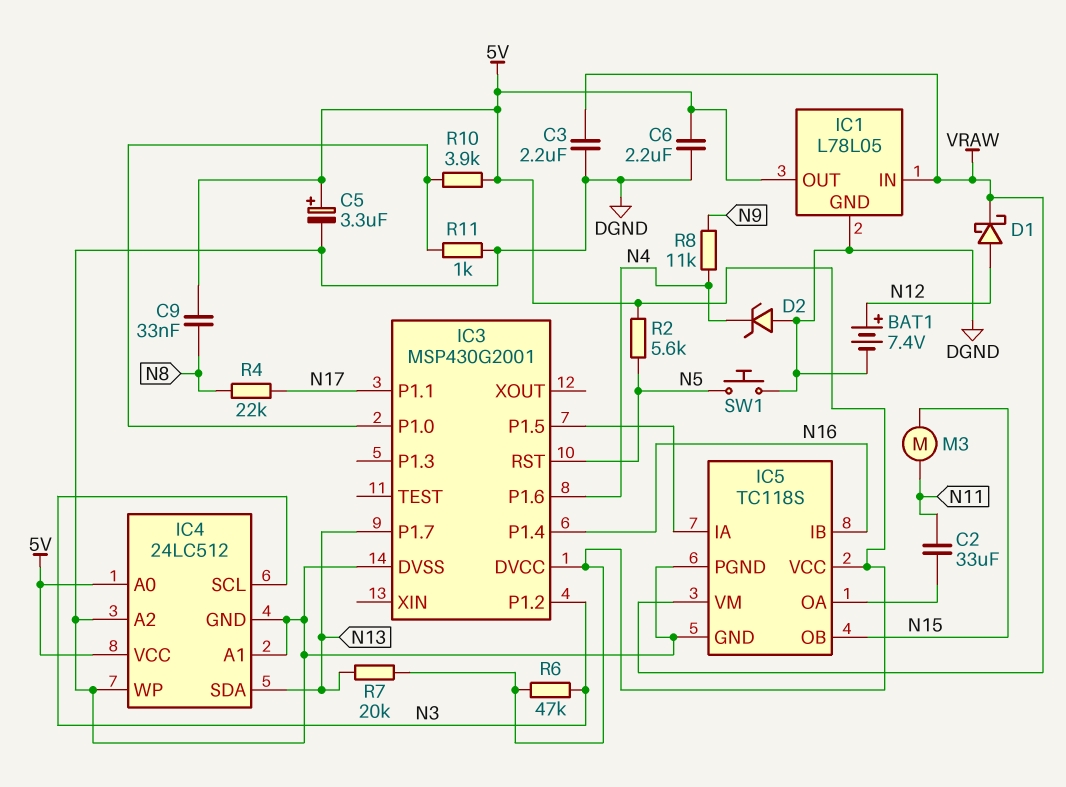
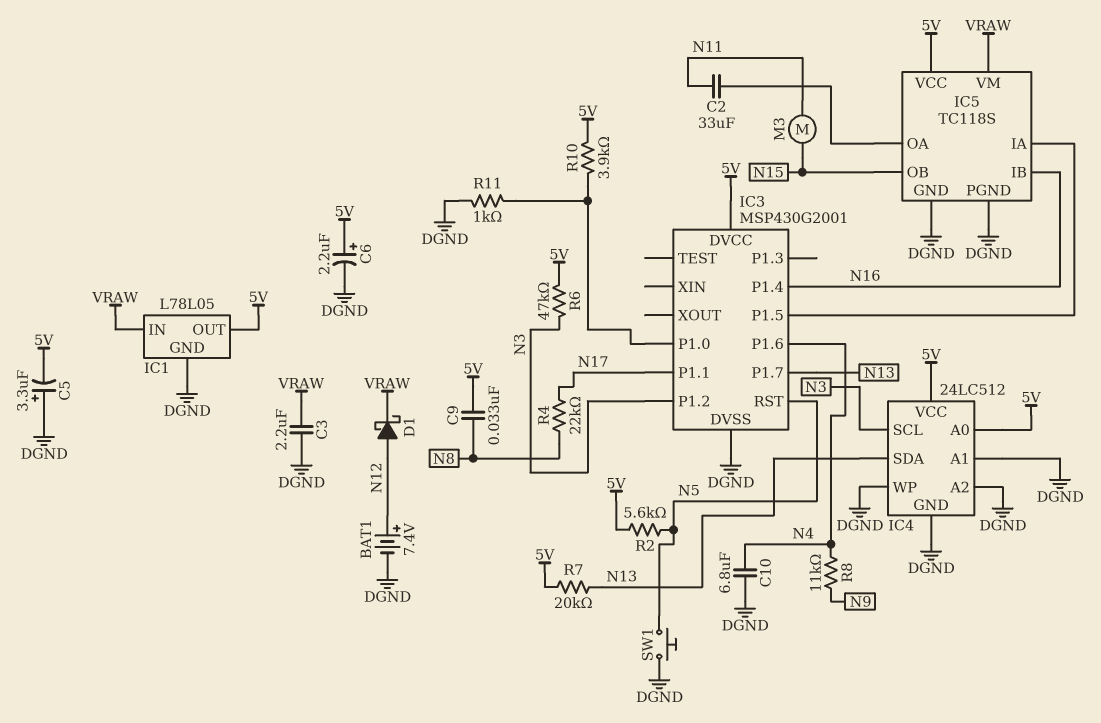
C5: 3.3uF (plus 5V, minus DGND) -> 3.3uF (plus DGND, minus 5V)
C6: 2.2uF (5V, DGND) -> 2.2uF (plus 5V, minus DGND)
C10: none -> 6.8uF (DGND, N4)
D2: zener (A DGND, K N4) -> none

